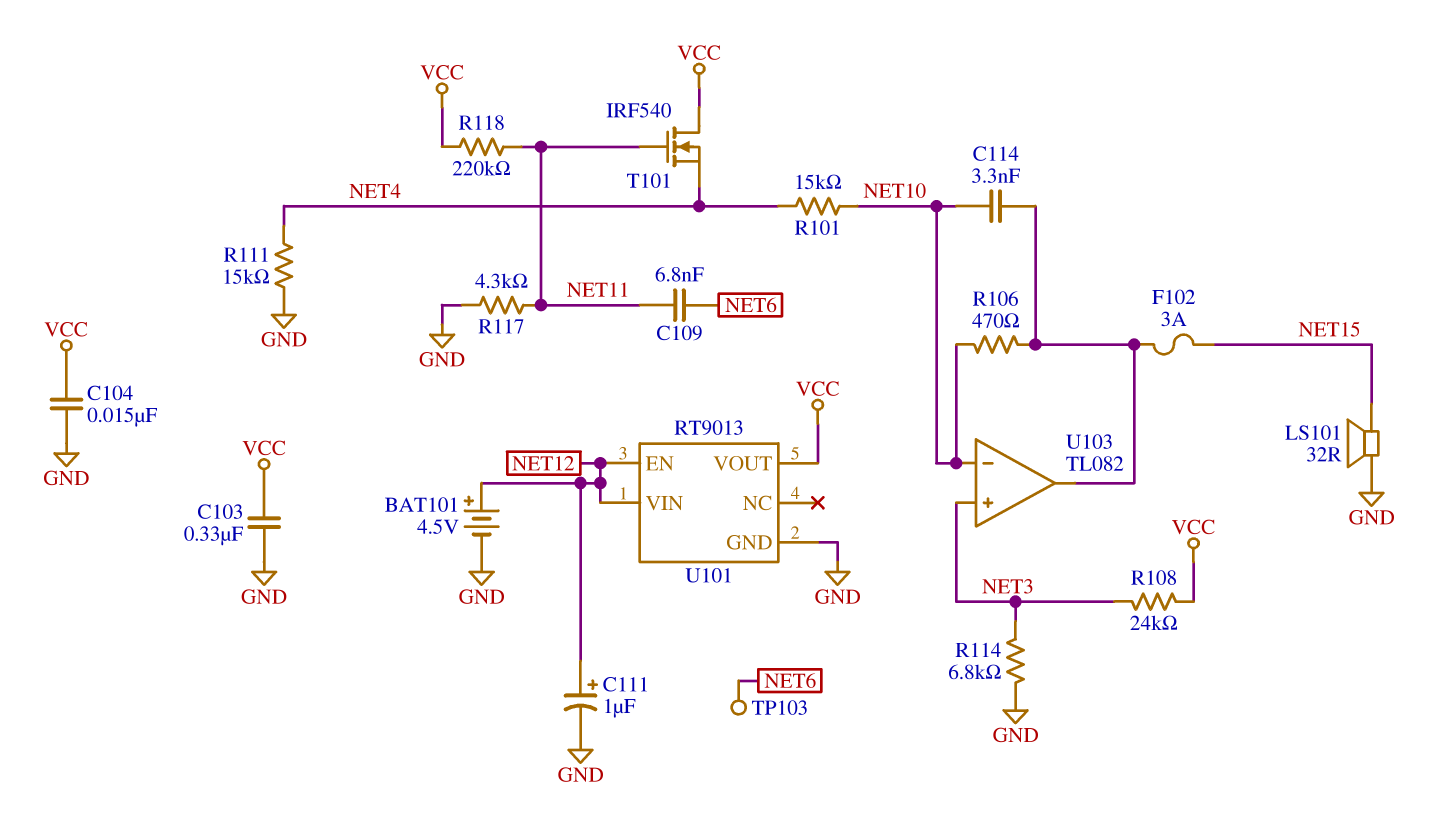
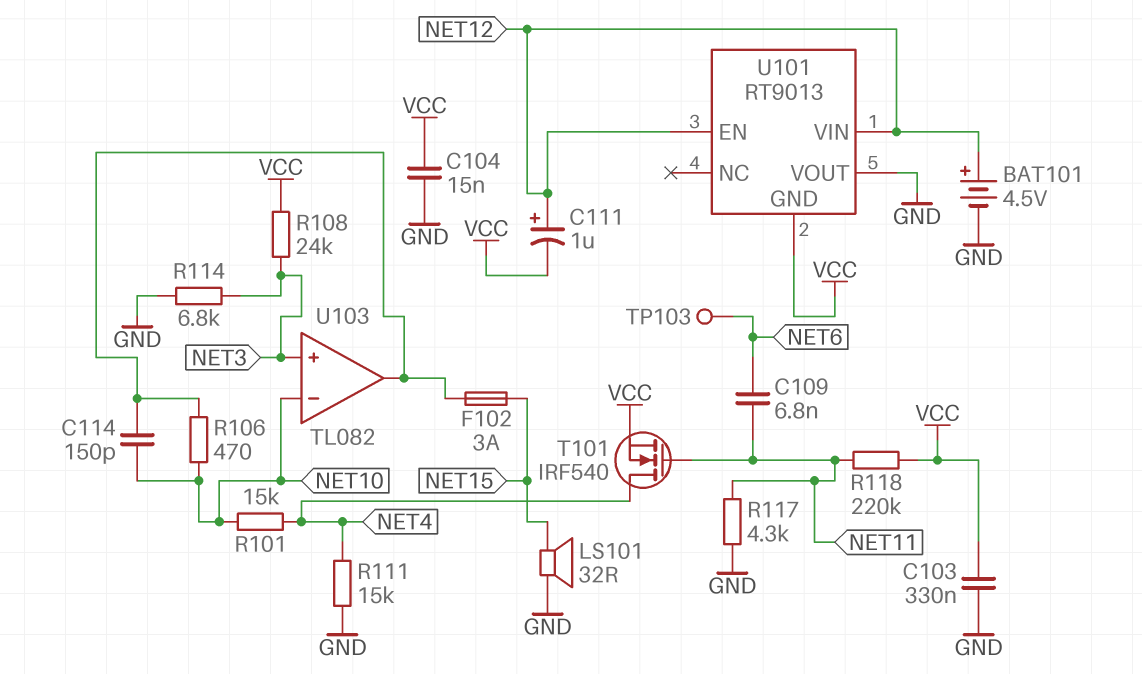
C111: 1uF (plus NET12, minus GND) -> 1uF (plus NET12, minus VCC)
C114: 3.3nF (NET10, U103/out) -> 150pF (NET10, U103/out)
T101: NMOS IRF540 (G NET11, D VCC, S NET4) -> NMOS IRF540 (G NET11, D NET4, S VCC)
U101 pin GND: GND -> VCC
U101 pin VOUT: VCC -> GND

